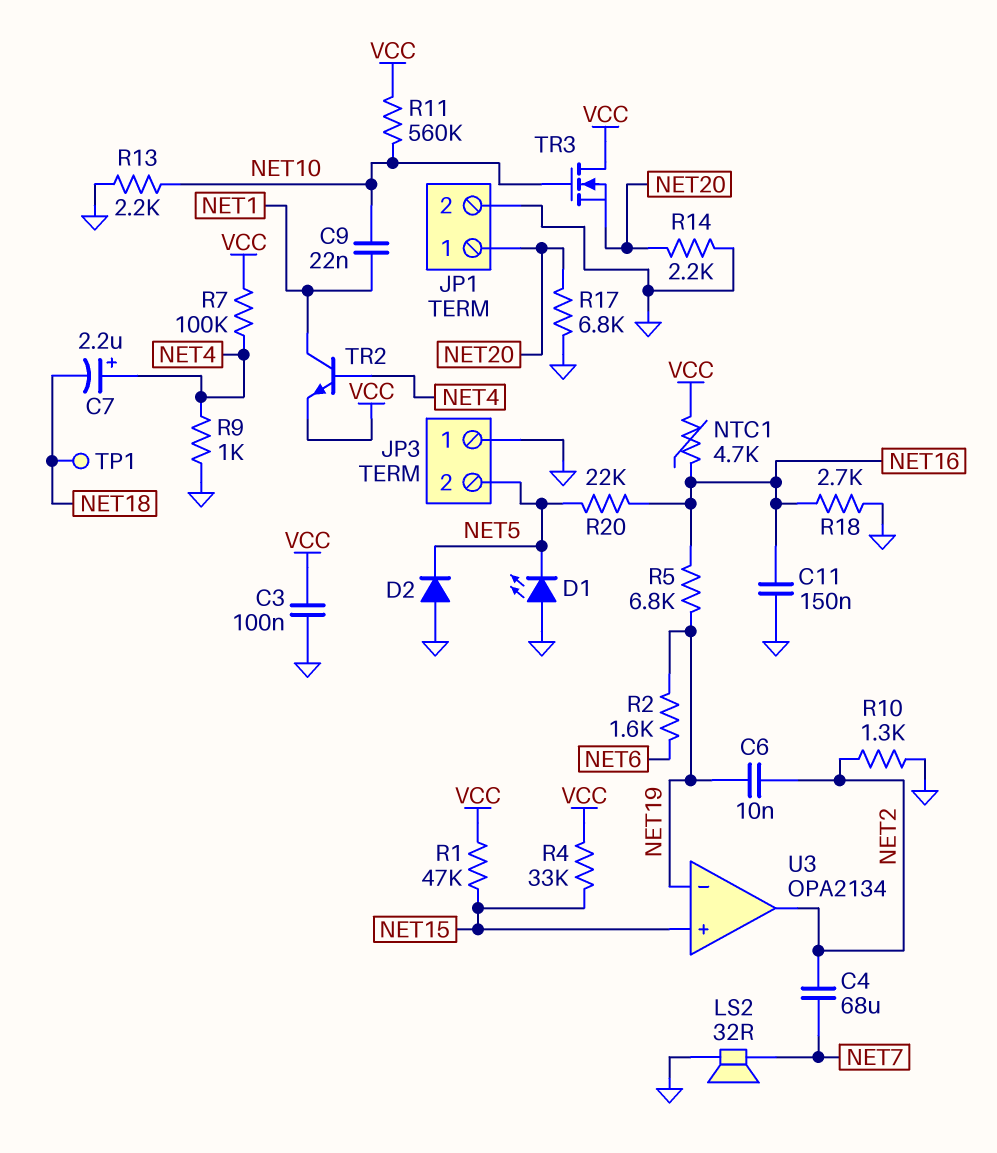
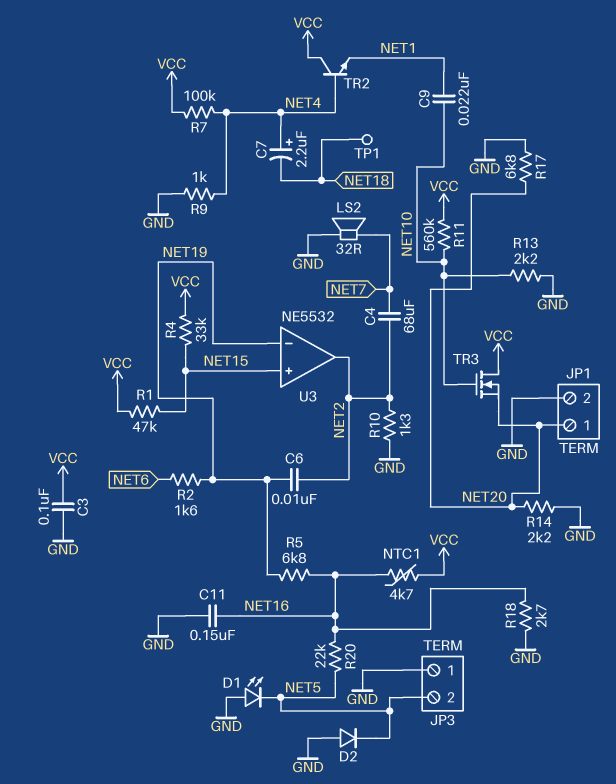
TR2: NPN (B NET4, C NET1, E VCC) -> NPN (B NET4, C VCC, E NET1)
U3: OPA2134 -> NE5532

